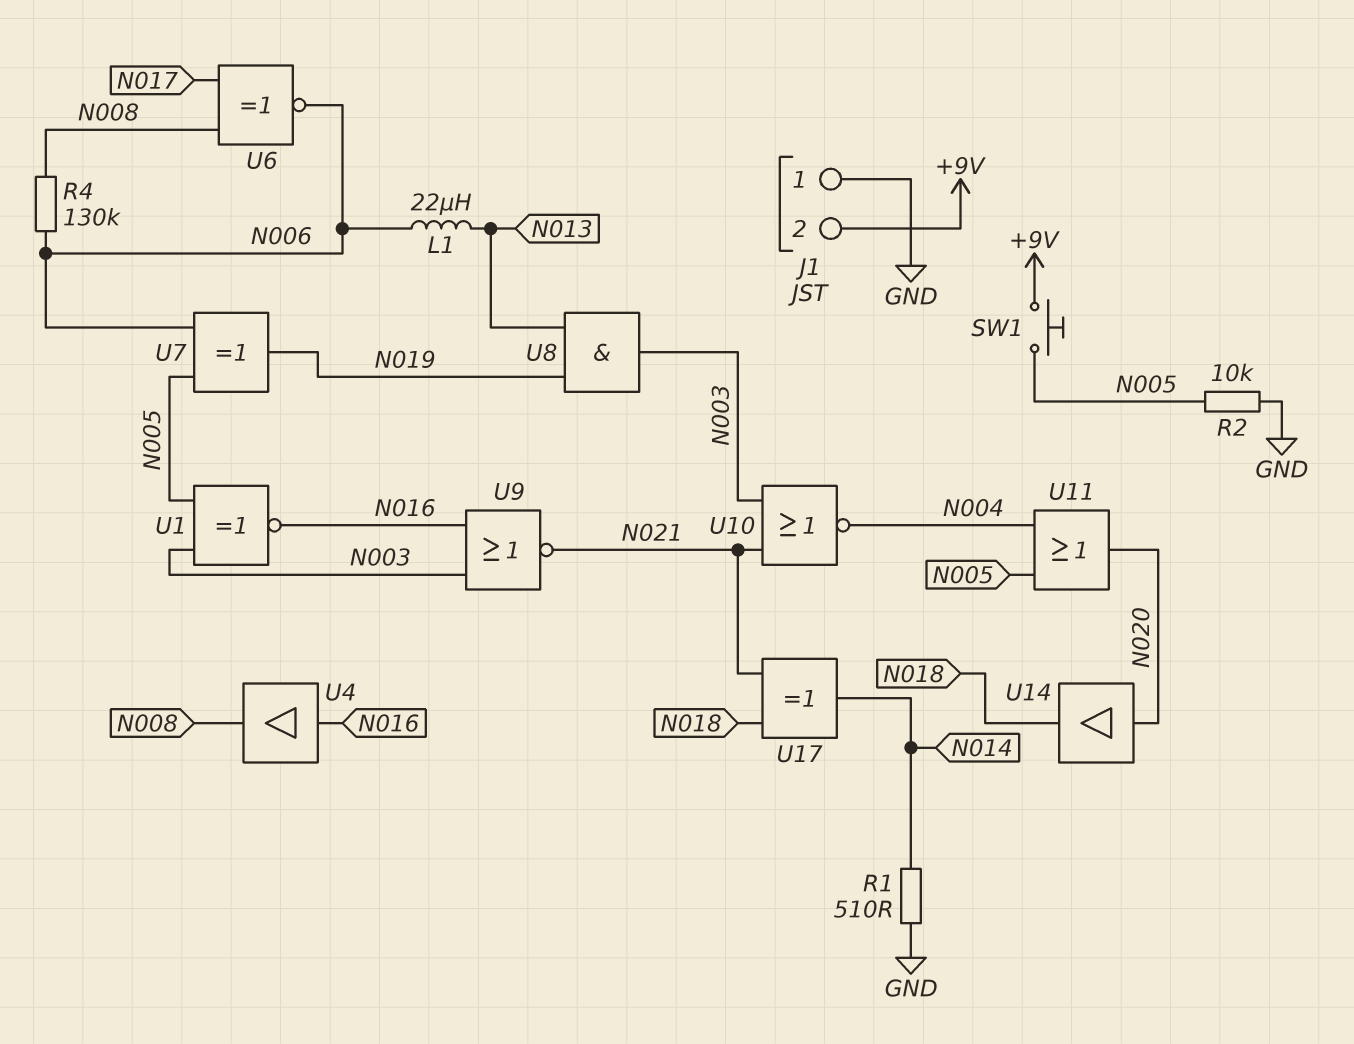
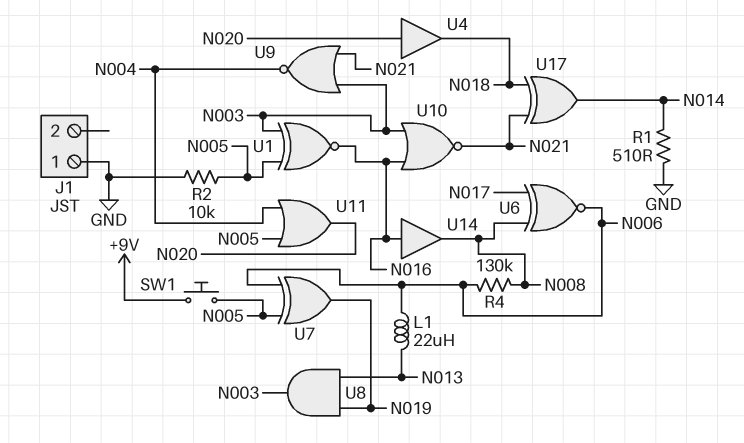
J1 pin 2: +9V -> none
U4: buffer (in N016, out N008) -> buffer (in N020, out N018)
U9: NOR (in N003, in N016, out N021) -> NOR (in N003, in N021, out N004)
U10: NOR (in N003, in N021, out N004) -> NOR (in N003, in N016, out N021)
U14: buffer (in N020, out N018) -> buffer (in N016, out N008)

